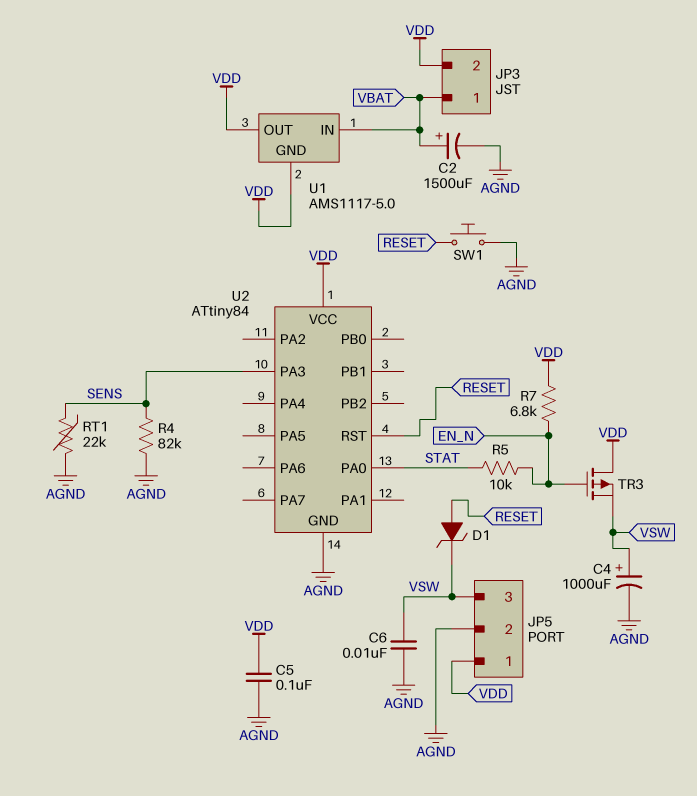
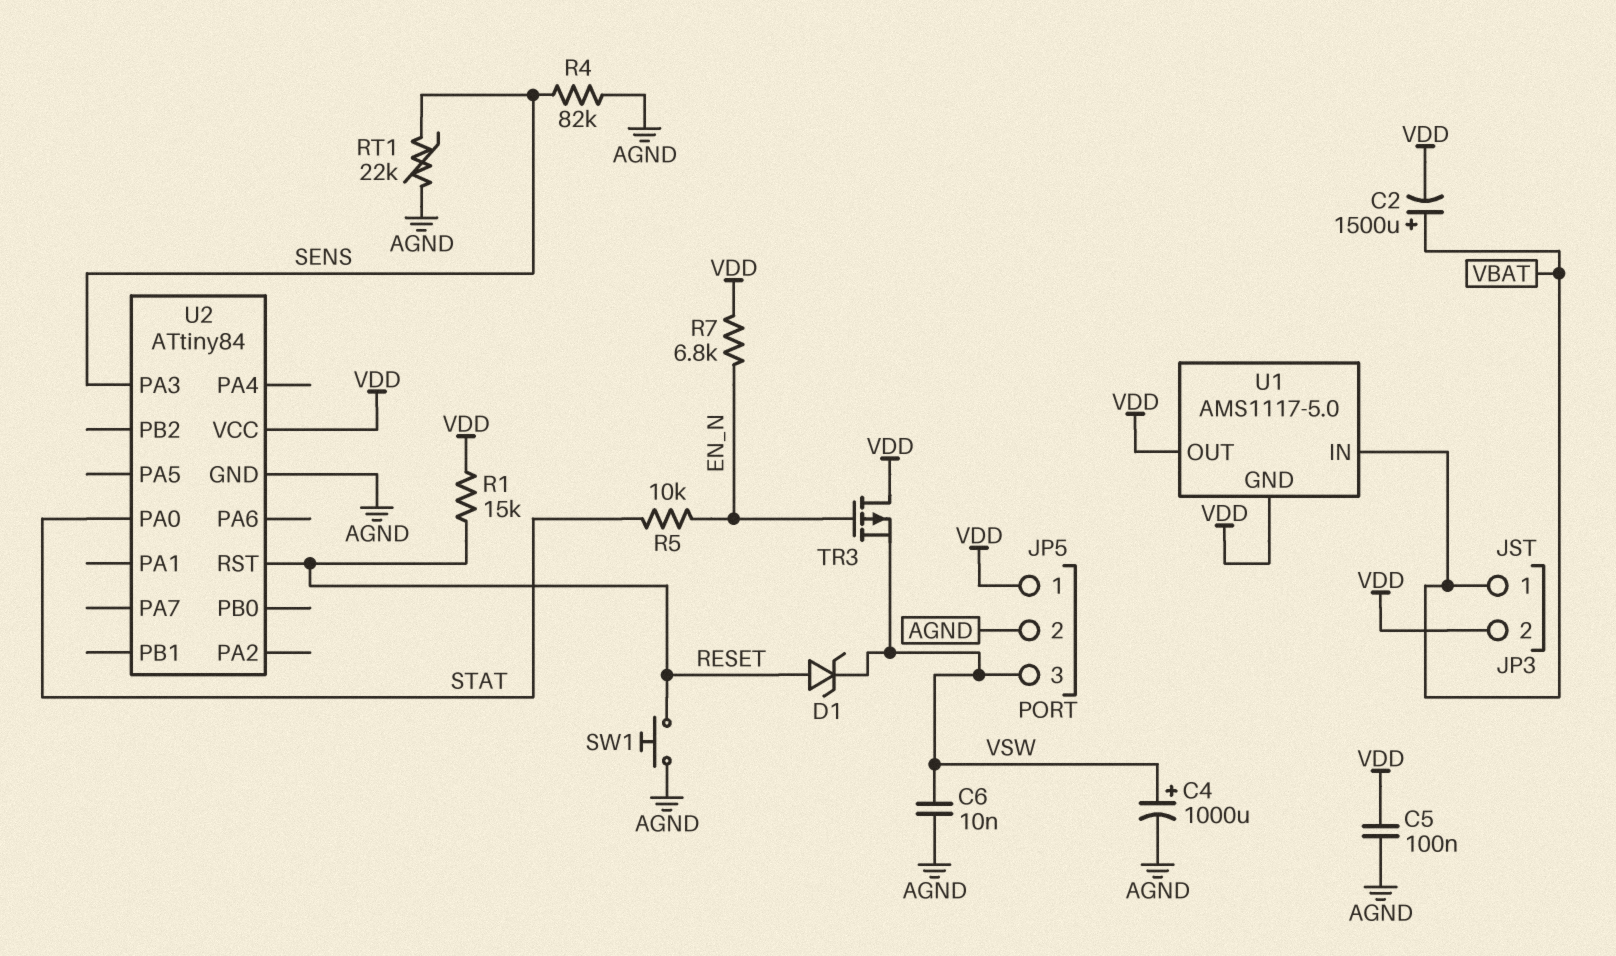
C2: 1500uF (plus VBAT, minus AGND) -> 1500uF (plus VBAT, minus VDD)
R1: none -> 15k (RESET, VDD)

